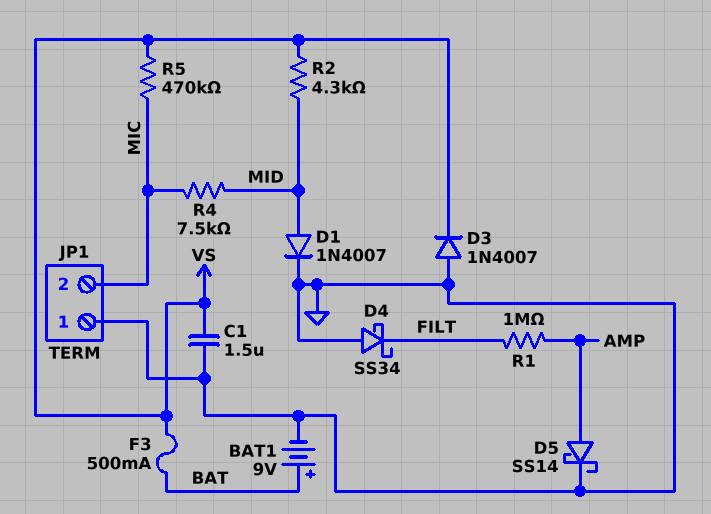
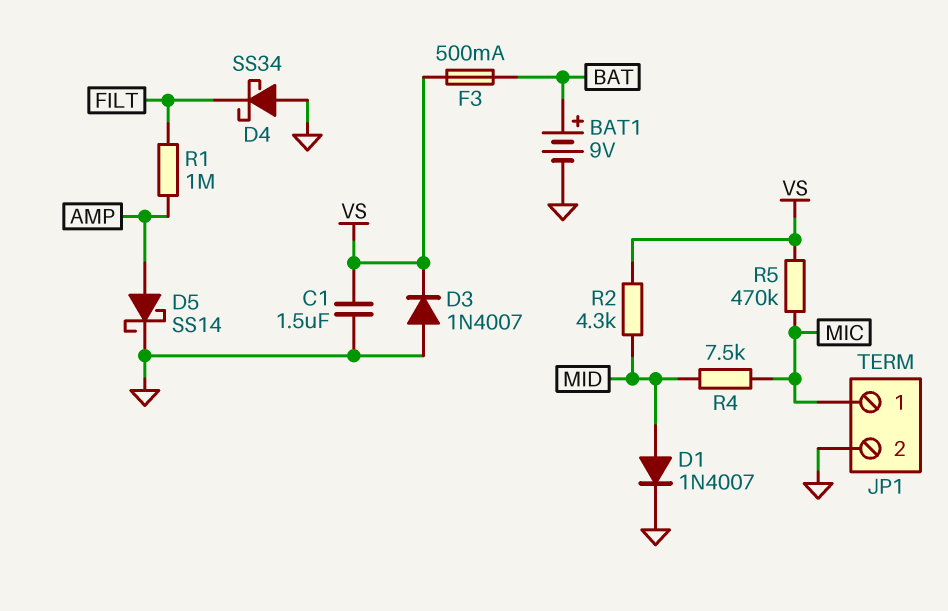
JP1 pin 1: GND -> MIC
JP1 pin 2: MIC -> GND

